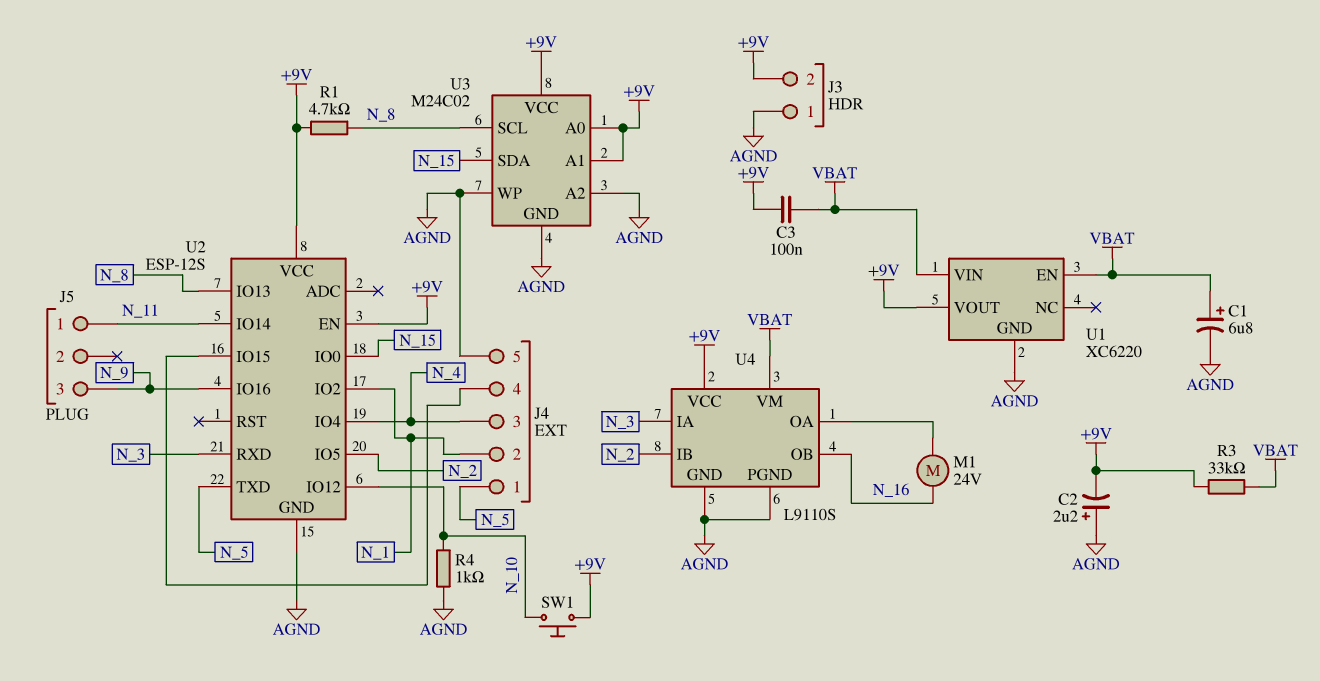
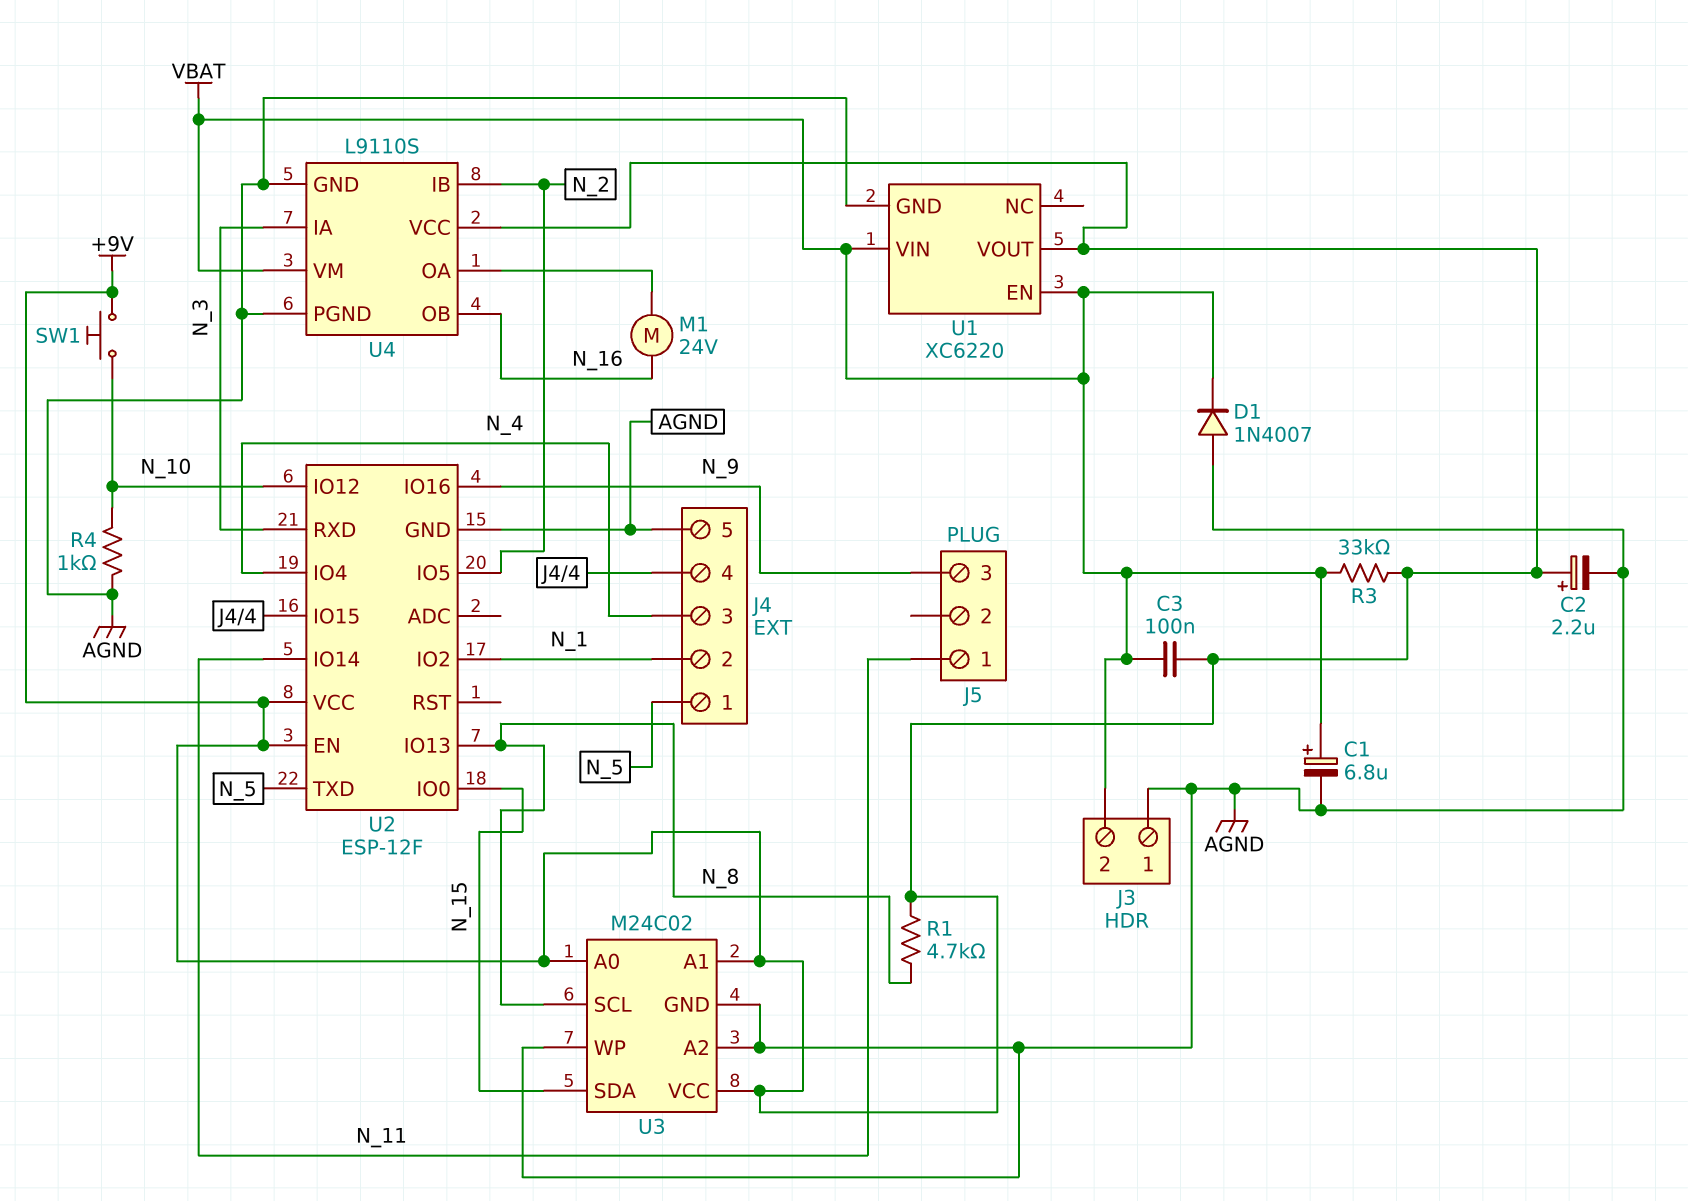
C2: 2.2uF (plus AGND, minus +9V) -> 2.2uF (plus +9V, minus AGND)
D1: none -> diode 1N4007 (A AGND, K VBAT)
J3 pin 2: +9V -> VBAT
U2: ESP-12S -> ESP-12F

